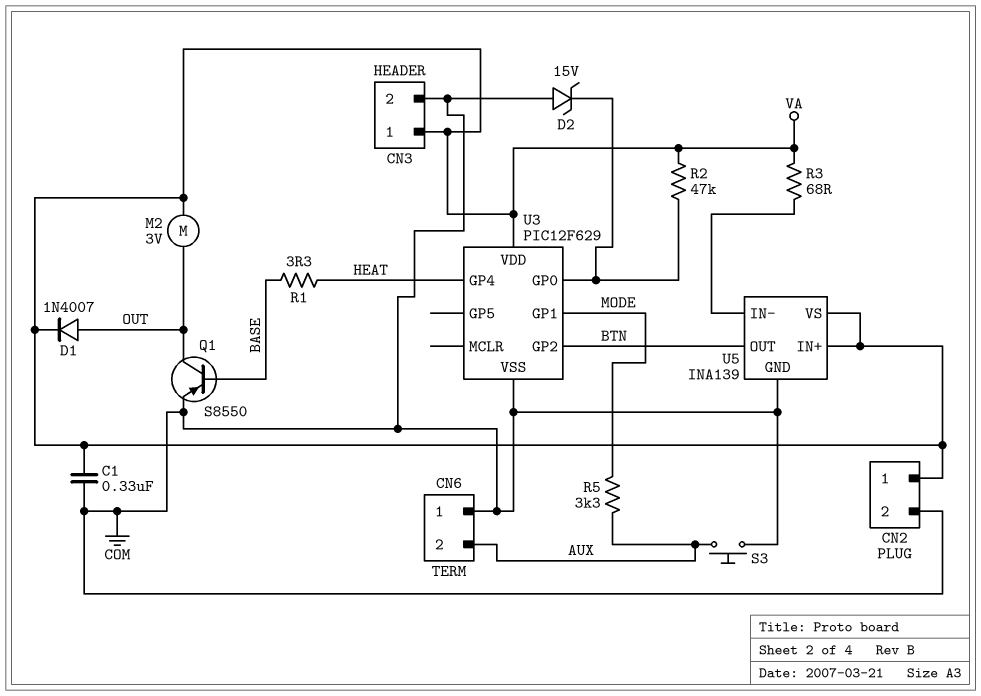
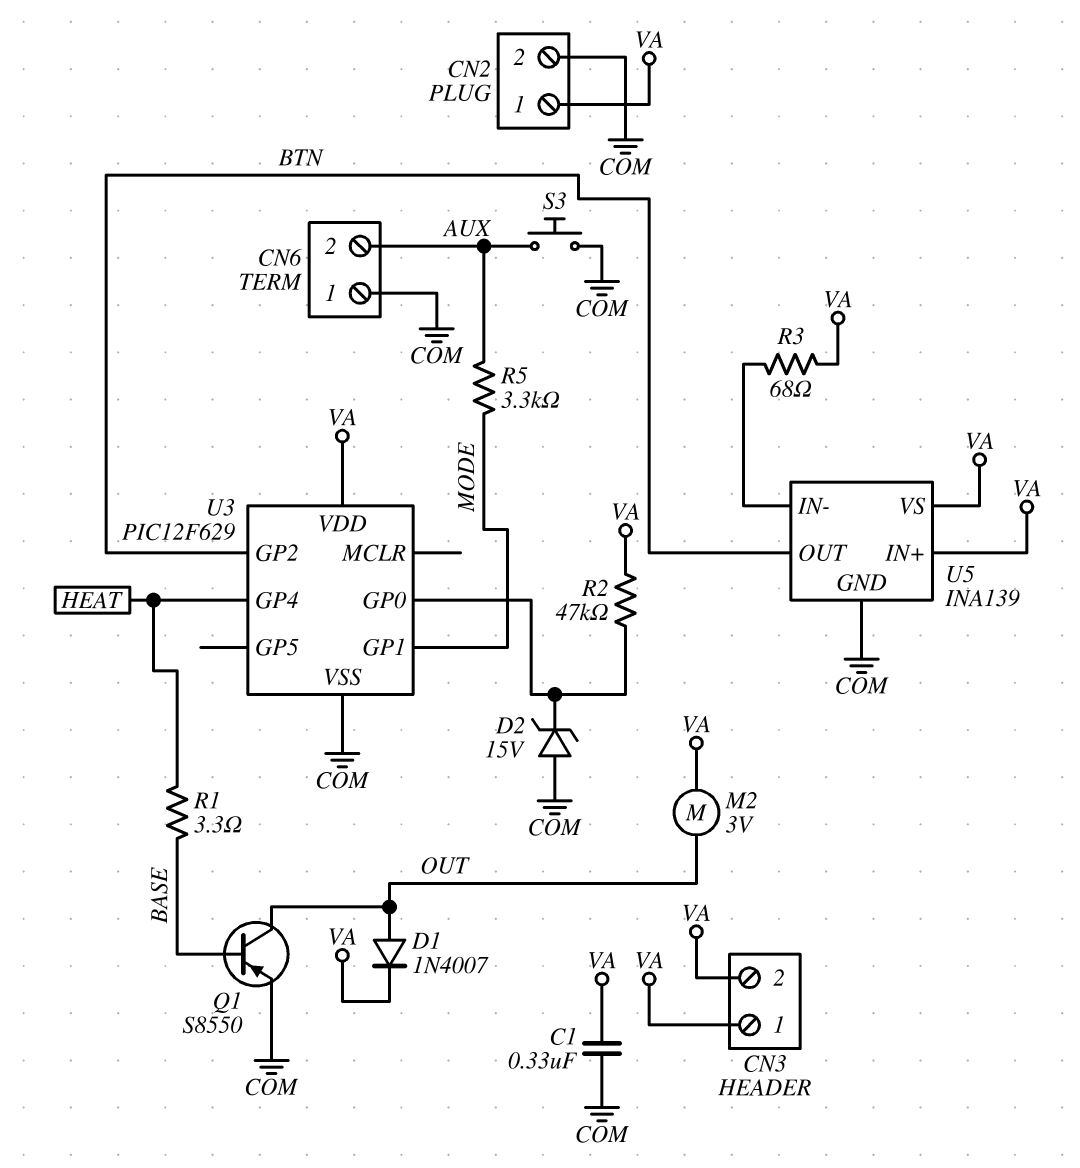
CN3 pin 2: COM -> VA

